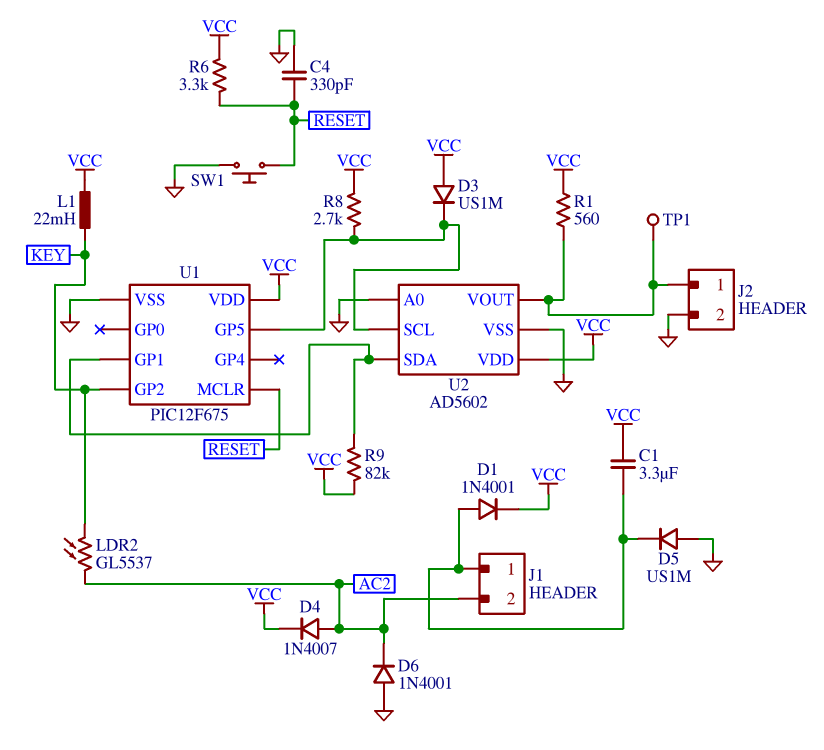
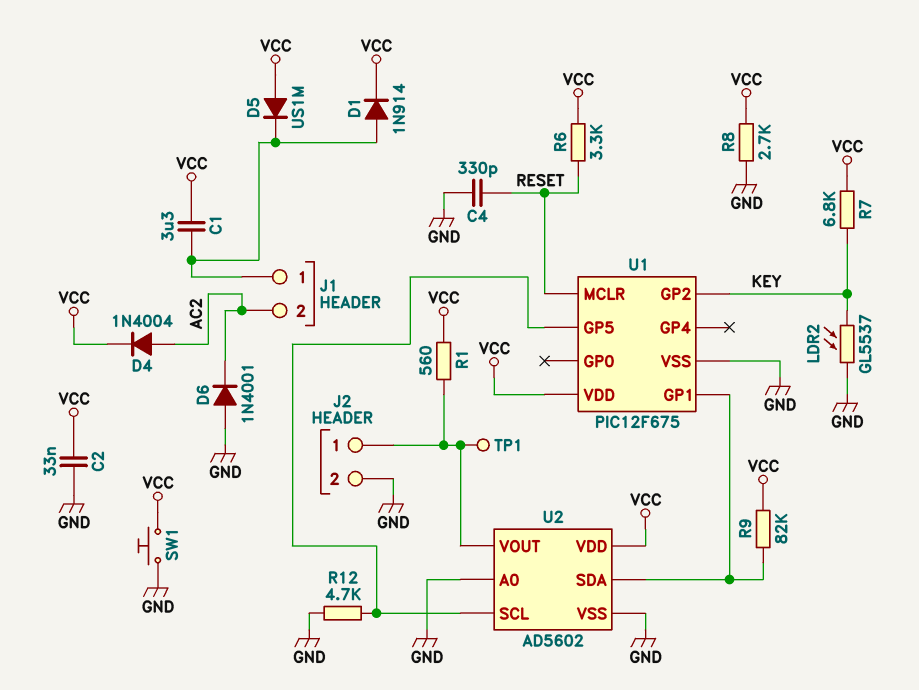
C2: none -> 33nF (GND, VCC)
D1: diode 1N4001 (A J1/1, K VCC) -> diode 1N914 (A J1/1, K VCC)
D3: diode US1M (A VCC, K U1/GP5) -> none
D4: diode 1N4007 (A AC2, K VCC) -> diode 1N4004 (A AC2, K VCC)
D5: diode US1M (A GND, K J1/1) -> diode US1M (A VCC, K J1/1)
L1: 22mH (KEY, VCC) -> none
LDR2: GL5537 (AC2, KEY) -> GL5537 (GND, KEY)
R7: none -> 6.8k (KEY, VCC)
R8: 2.7k (U1/GP5, VCC) -> 2.7k (GND, VCC)
R12: none -> 4.7k (GND, U1/GP5)
SW1: button (GND, RESET) -> button (GND, VCC)

